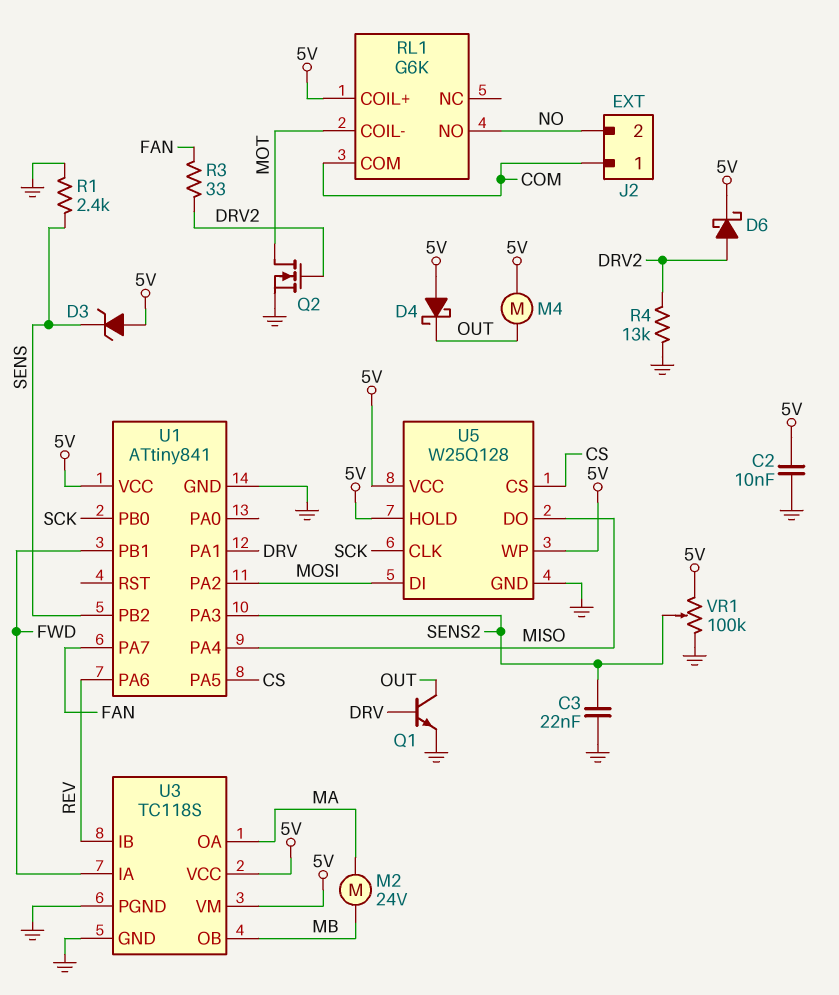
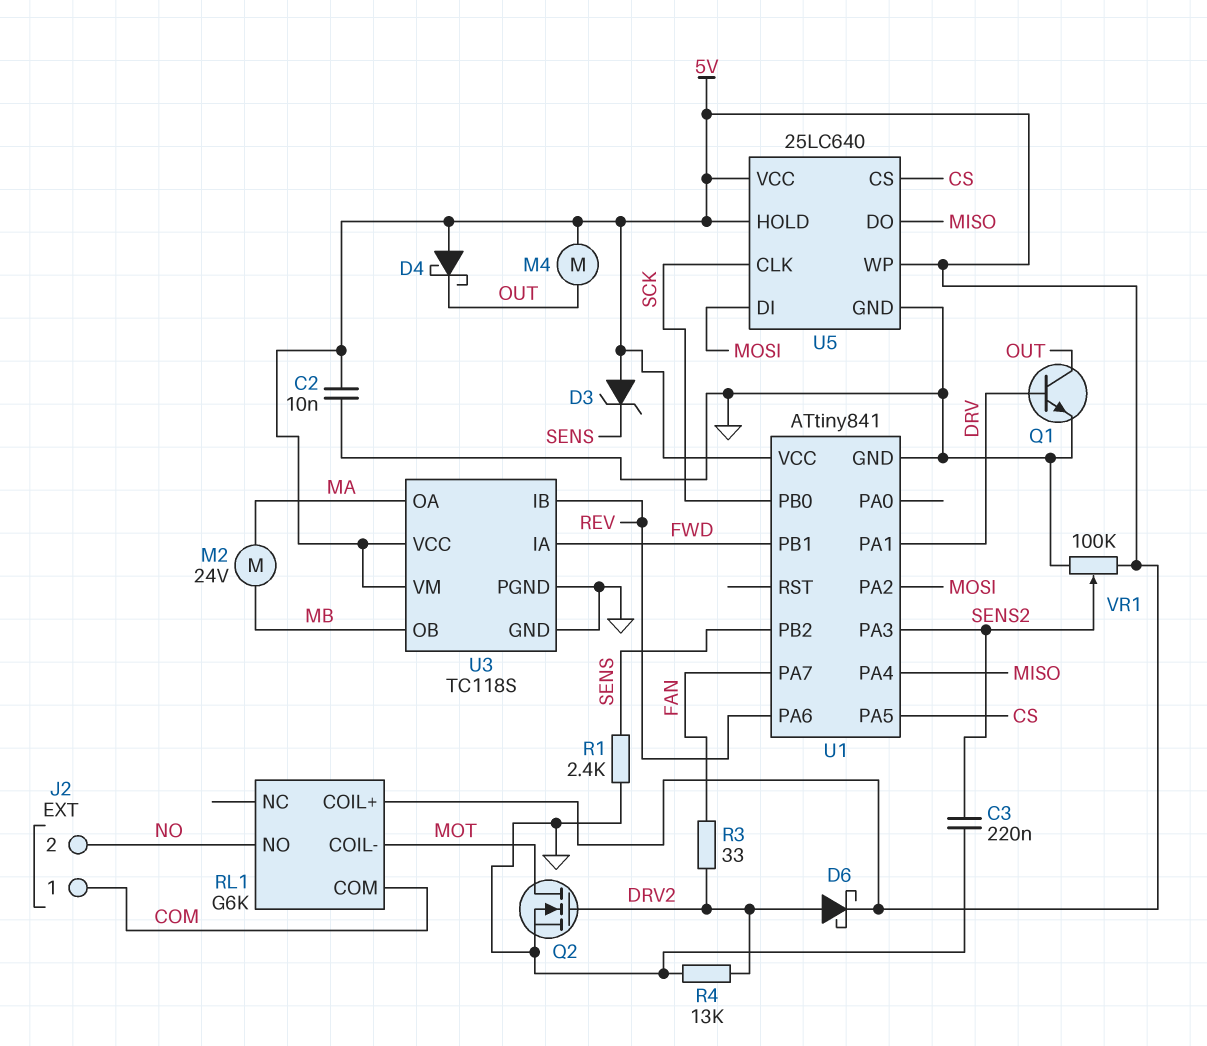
C3: 22nF (GND, SENS2) -> 220nF (GND, SENS2)
U5: W25Q128 -> 25LC640

